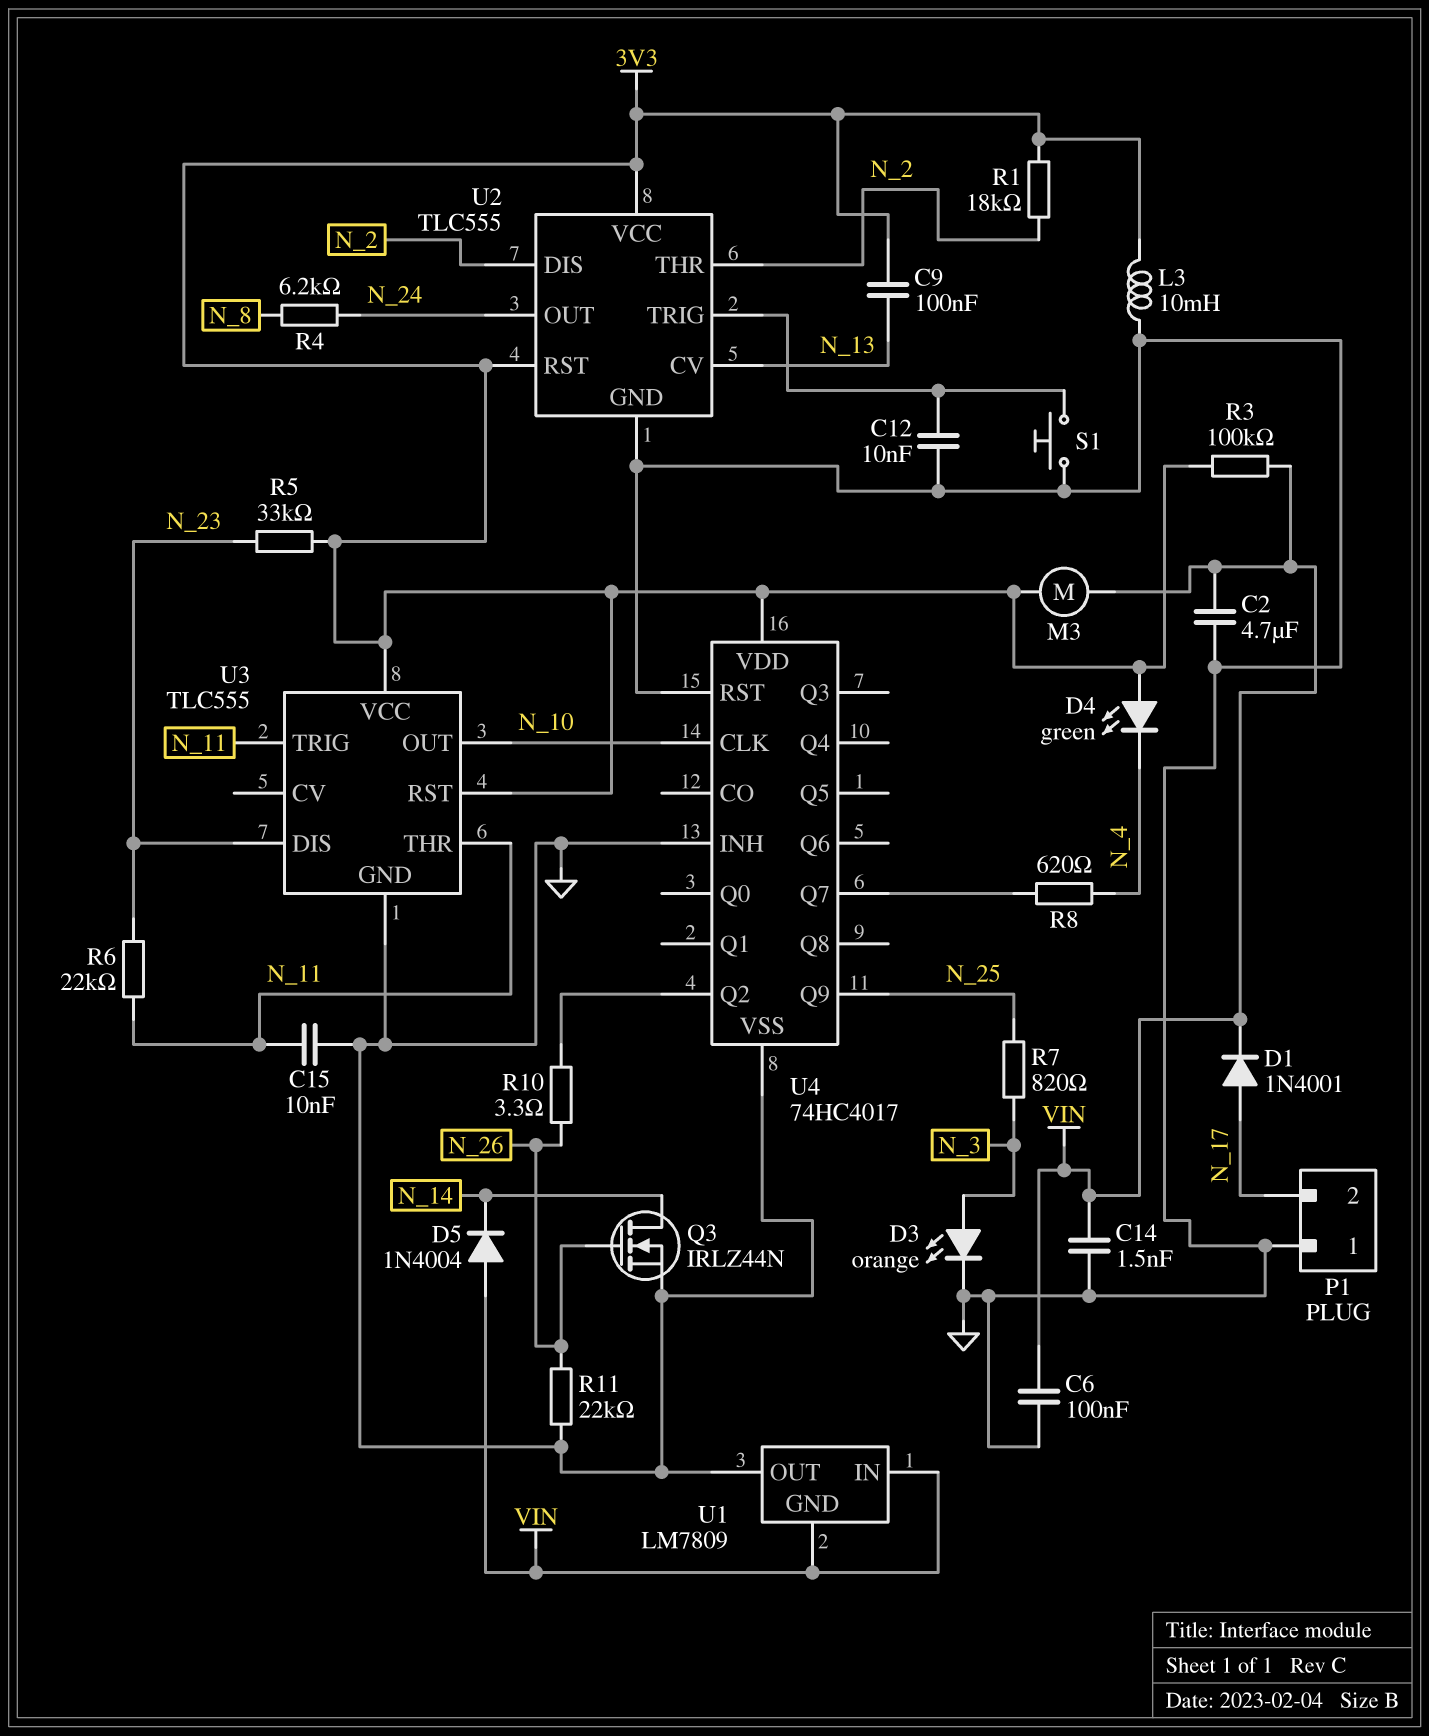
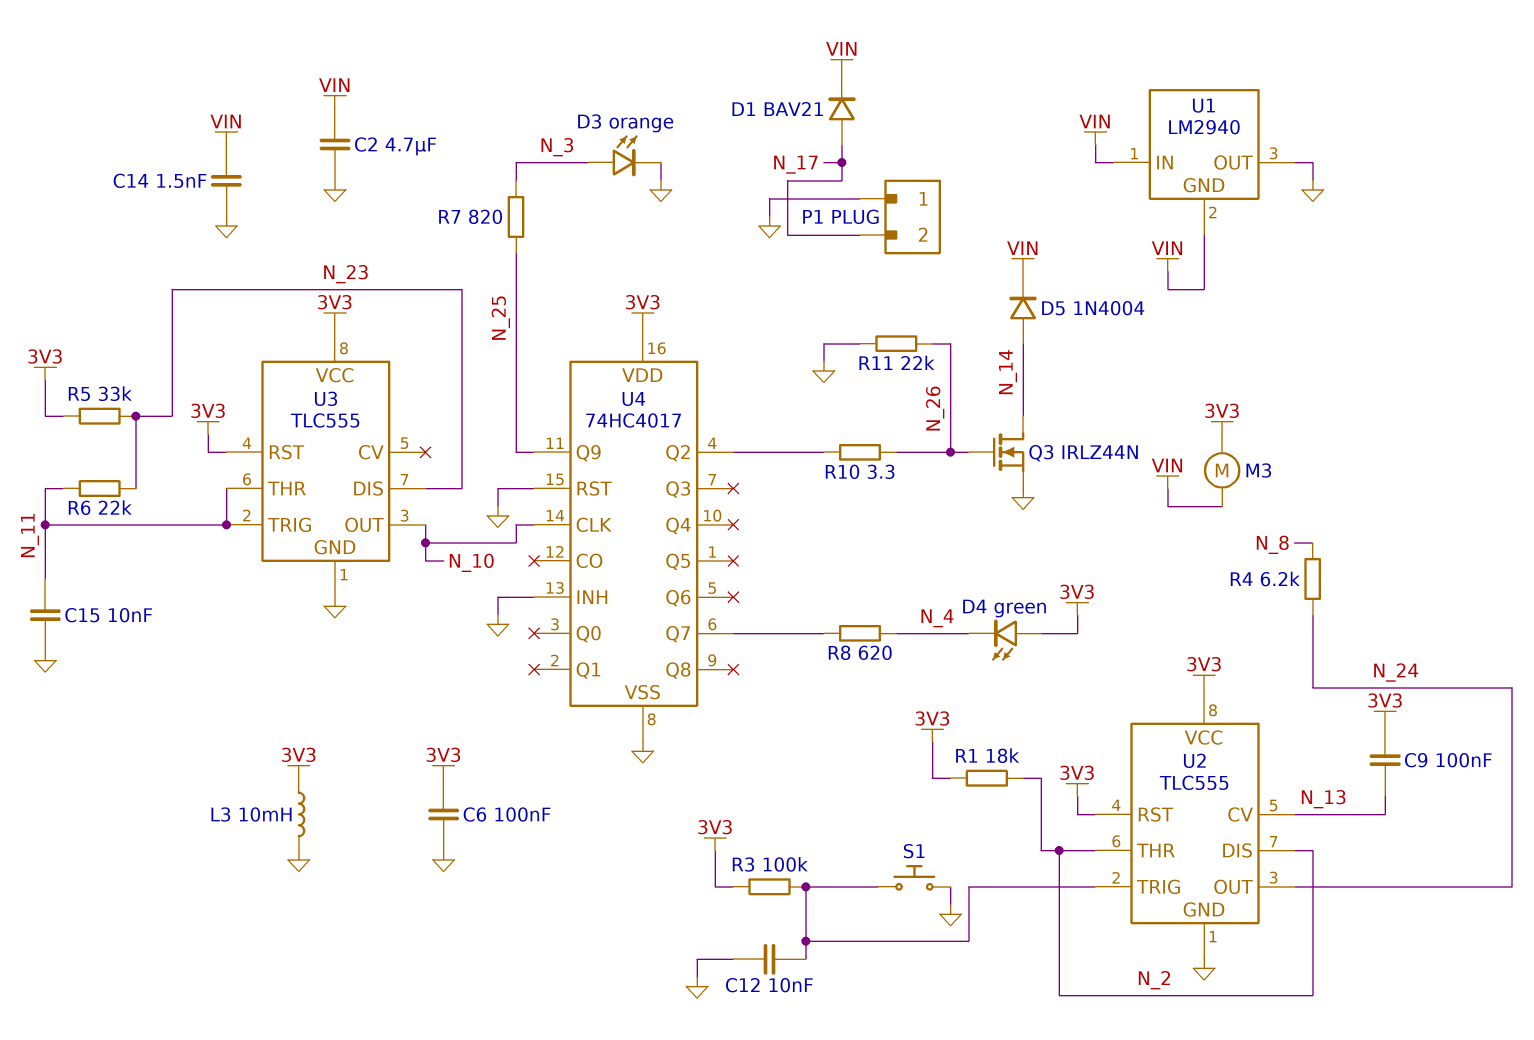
C6: 100nF (GND, VIN) -> 100nF (3V3, GND)
D1: diode 1N4001 (A N_17, K VIN) -> diode BAV21 (A N_17, K VIN)
D5: diode 1N4004 (A VIN, K N_14) -> diode 1N4004 (A N_14, K VIN)
R3: 100k (3V3, VIN) -> 100k (3V3, U2/TRIG)
U1: LM7809 -> LM2940

